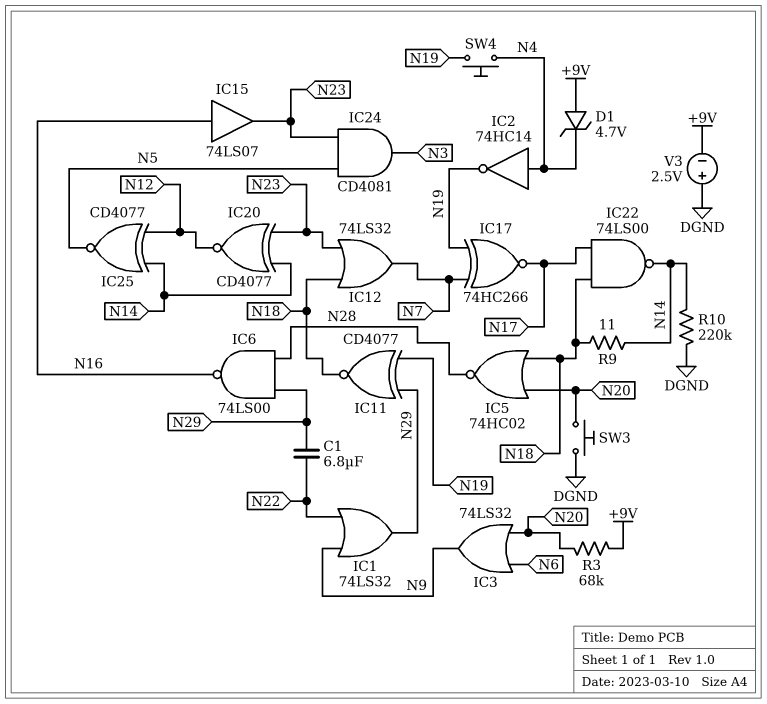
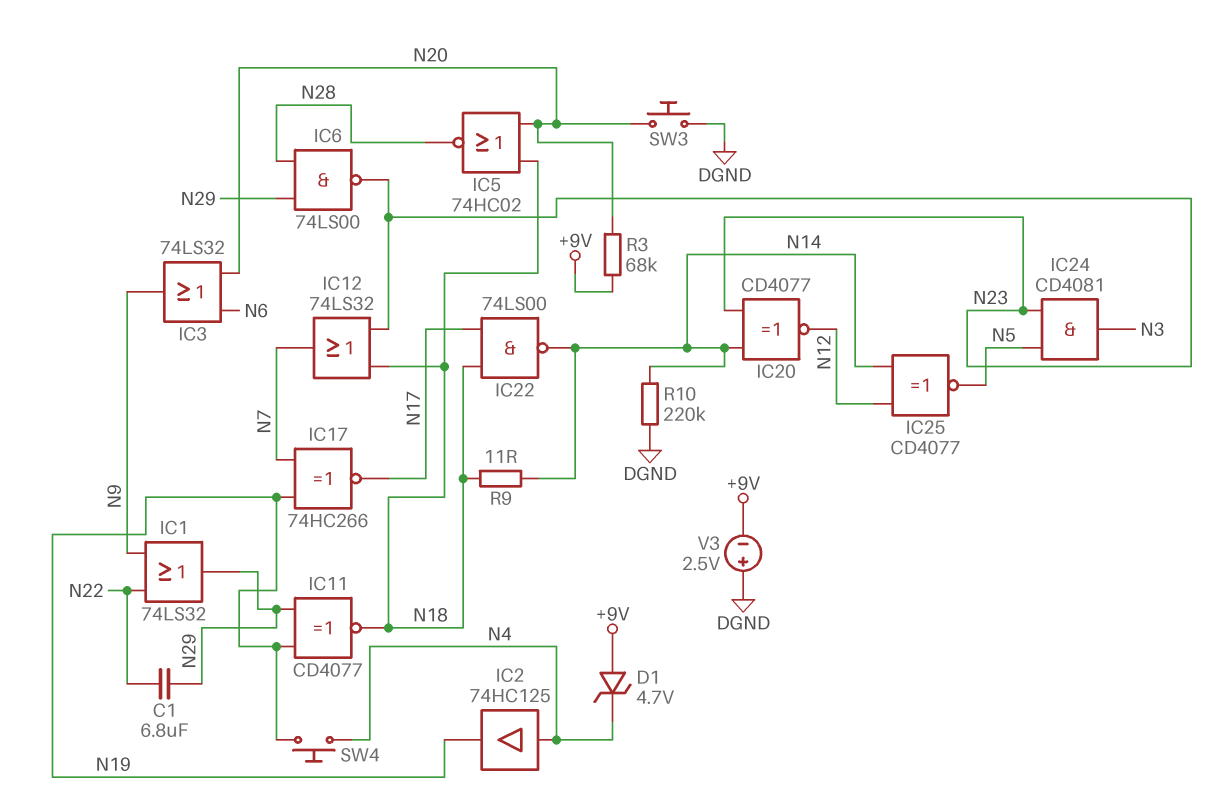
IC2: NOT 74HC14 (in N4, out N19) -> buffer 74HC125 (in N4, out N19)
IC6: NAND 74LS00 (in N28, in N29, out N16) -> NAND 74LS00 (in N28, in N29, out N23)
IC15: buffer 74LS07 (in N16, out N23) -> none

